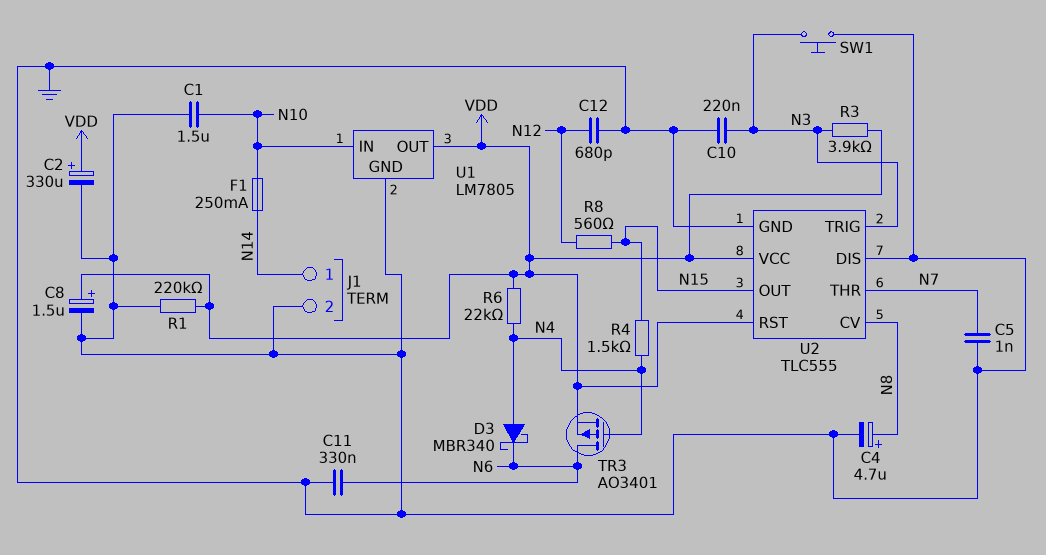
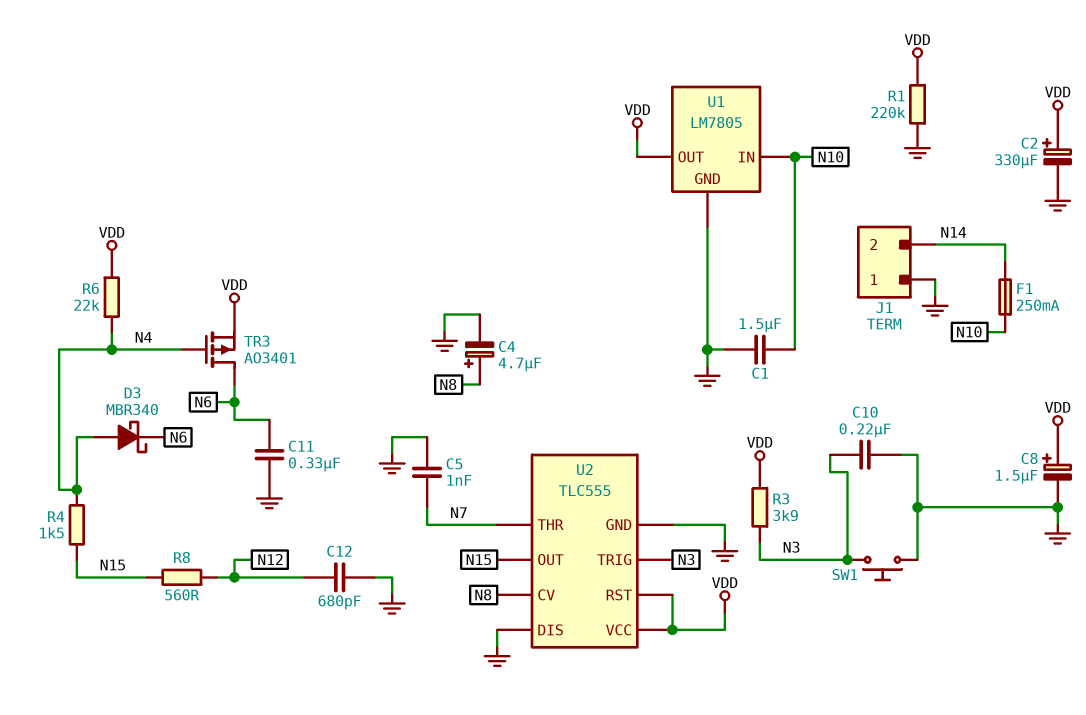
J1 pin 1: N14 -> GND
J1 pin 2: GND -> N14

